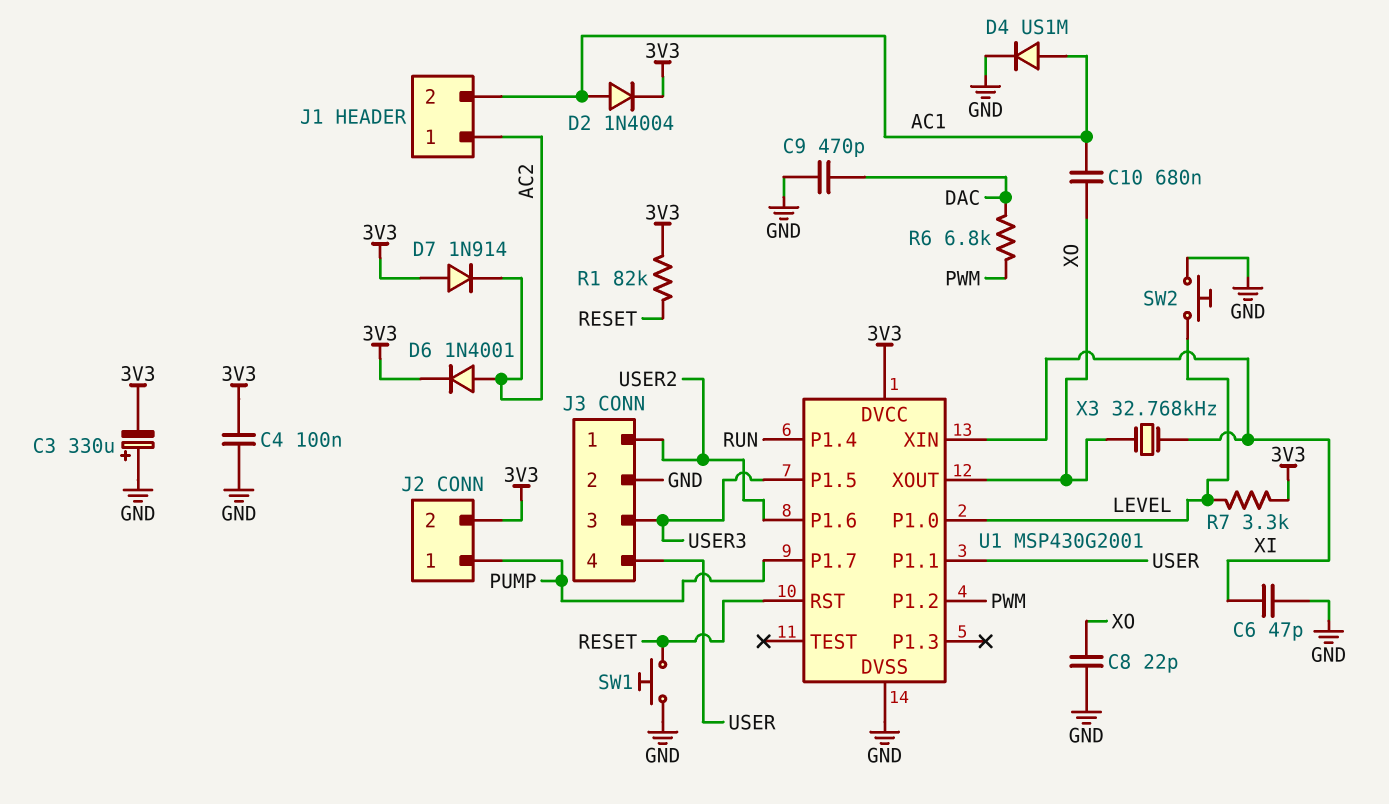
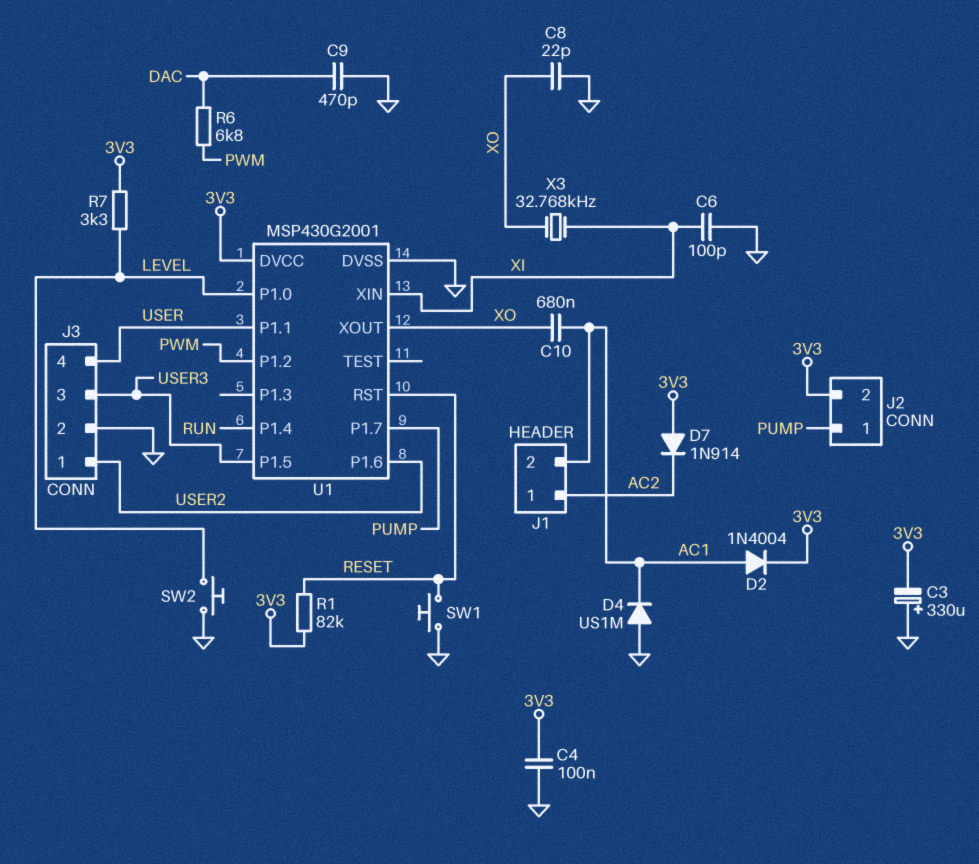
C6: 47pF (GND, XI) -> 100pF (GND, XI)
D4: diode US1M (A AC1, K GND) -> diode US1M (A GND, K AC1)
D6: diode 1N4001 (A AC2, K 3V3) -> none

